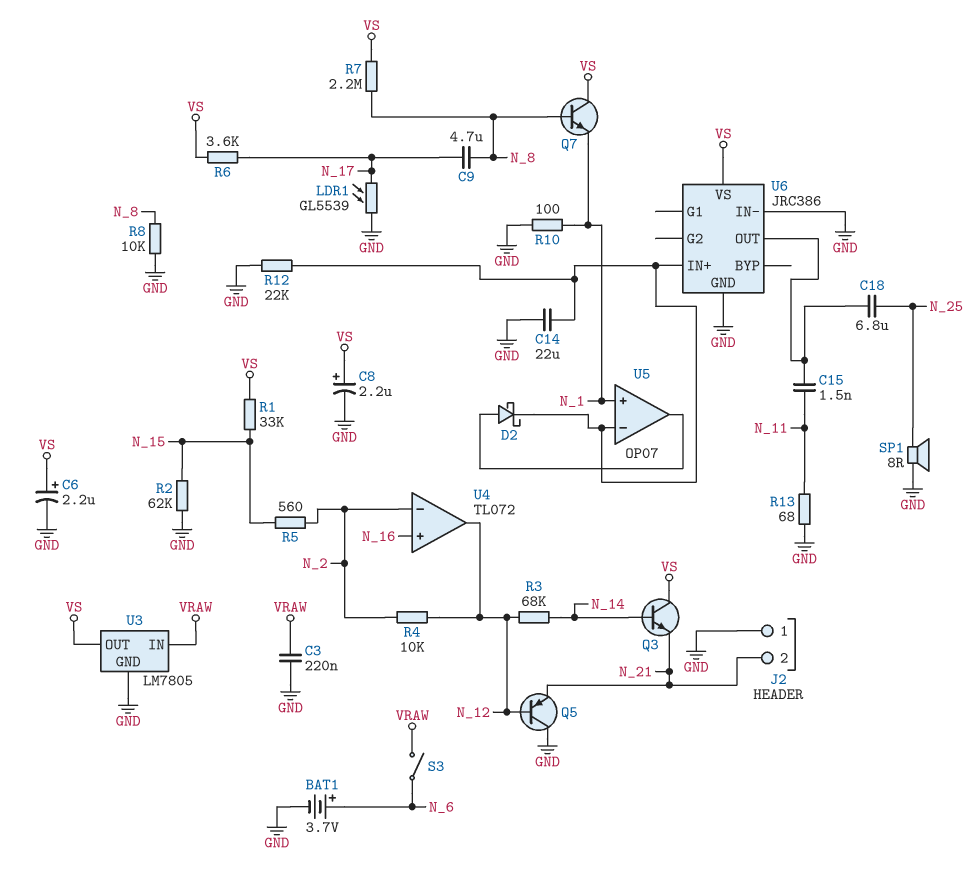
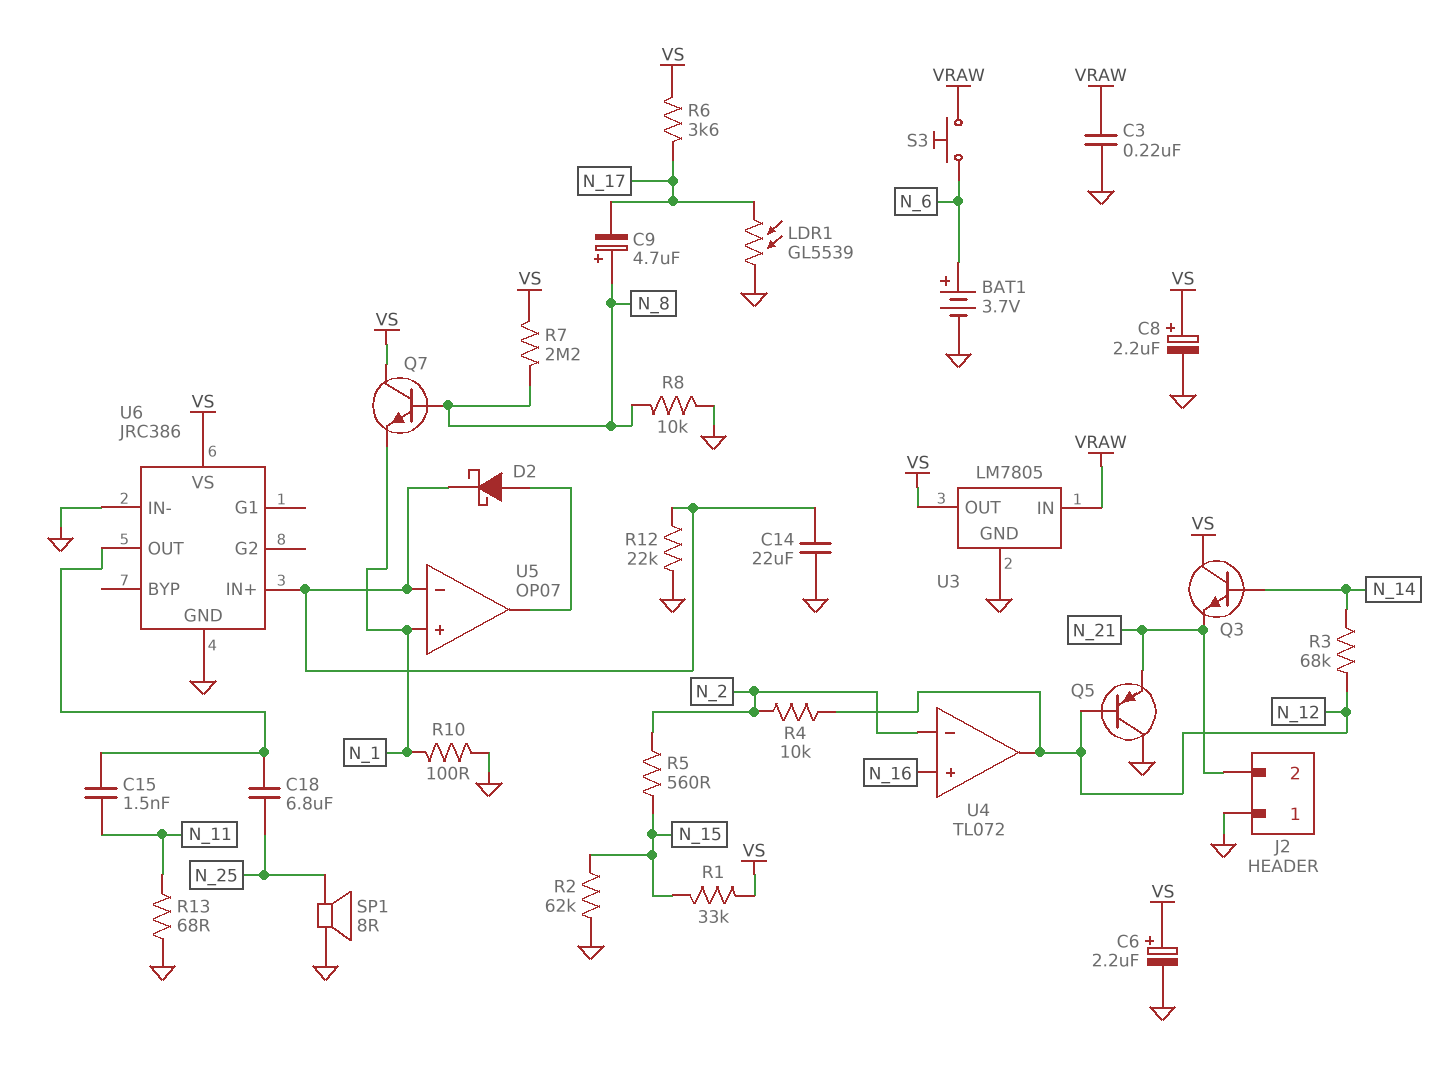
C9: 4.7uF (N_8, N_17) -> 4.7uF (plus N_8, minus N_17)
S3: switch (N_6, VRAW) -> button (N_6, VRAW)

